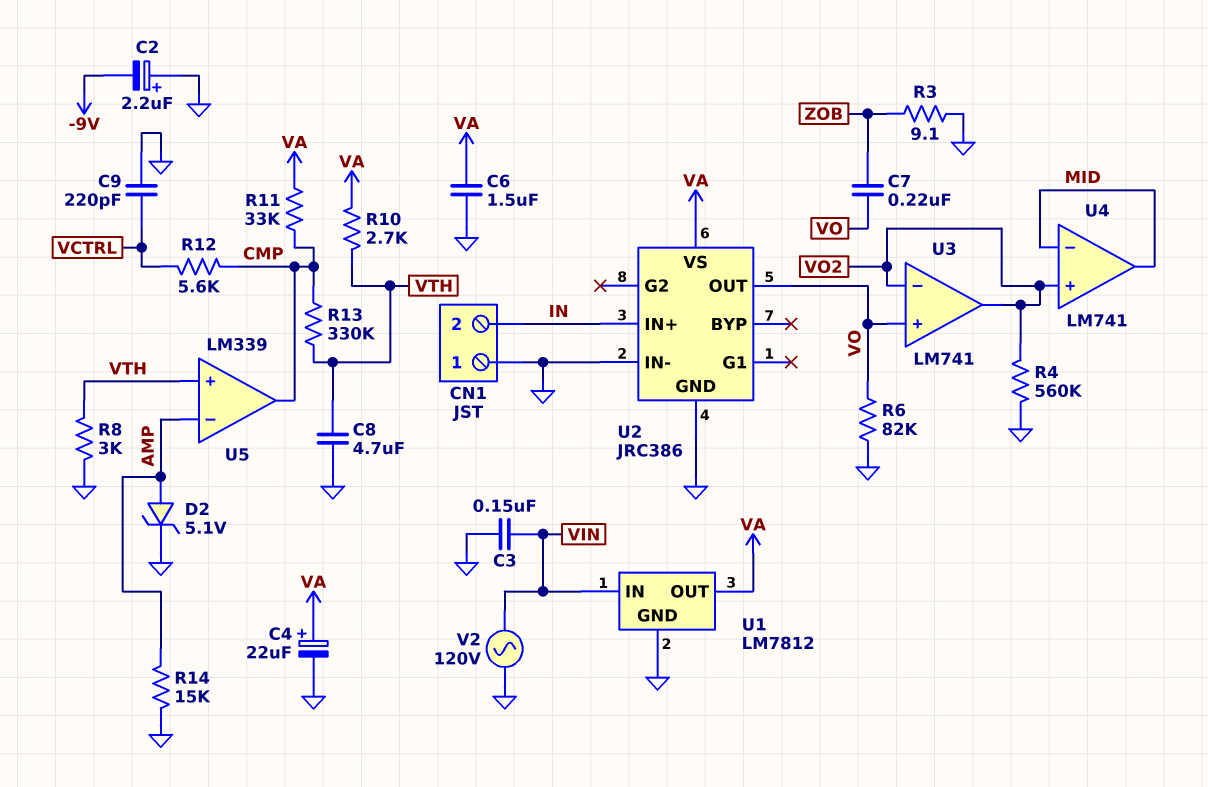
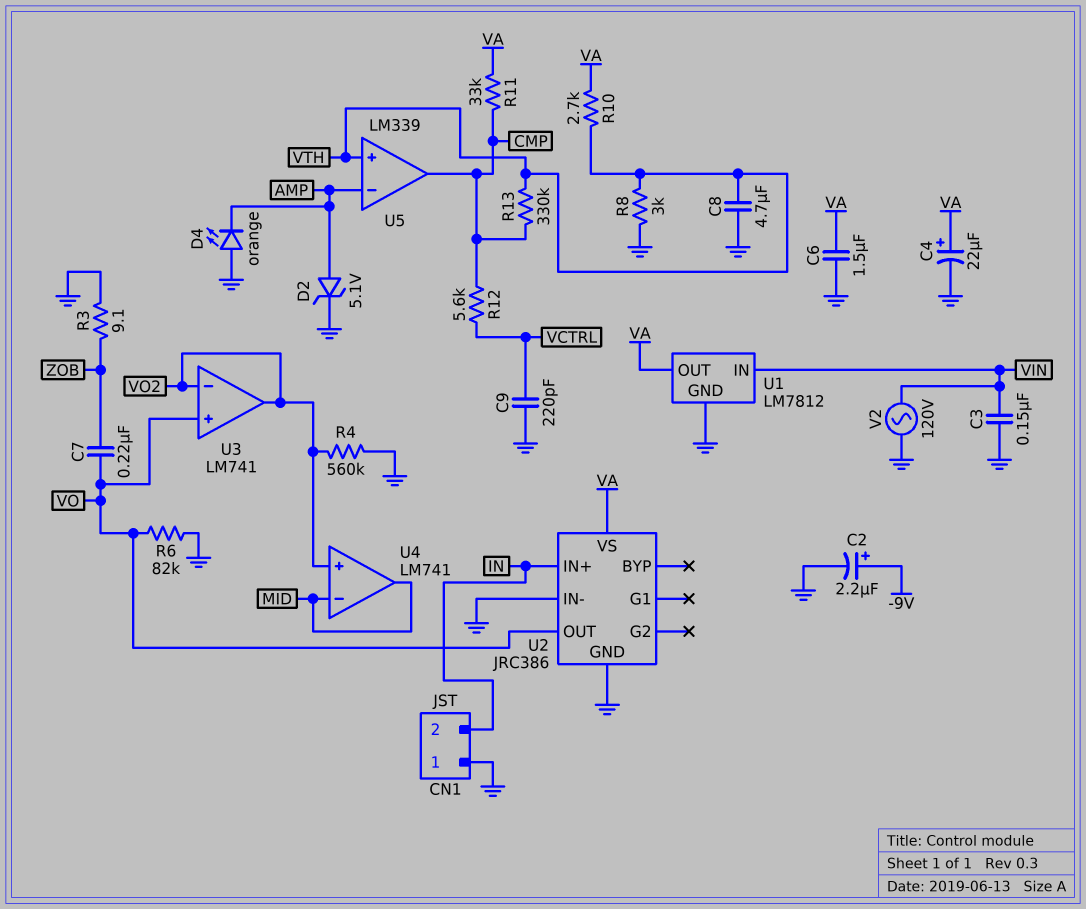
C2: 2.2uF (plus GND, minus -9V) -> 2.2uF (plus -9V, minus GND)
D4: none -> LED orange (A GND, K AMP)
R14: 15k (AMP, GND) -> none

